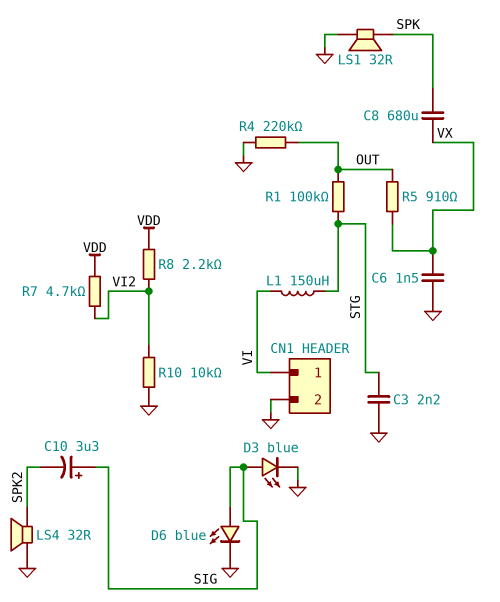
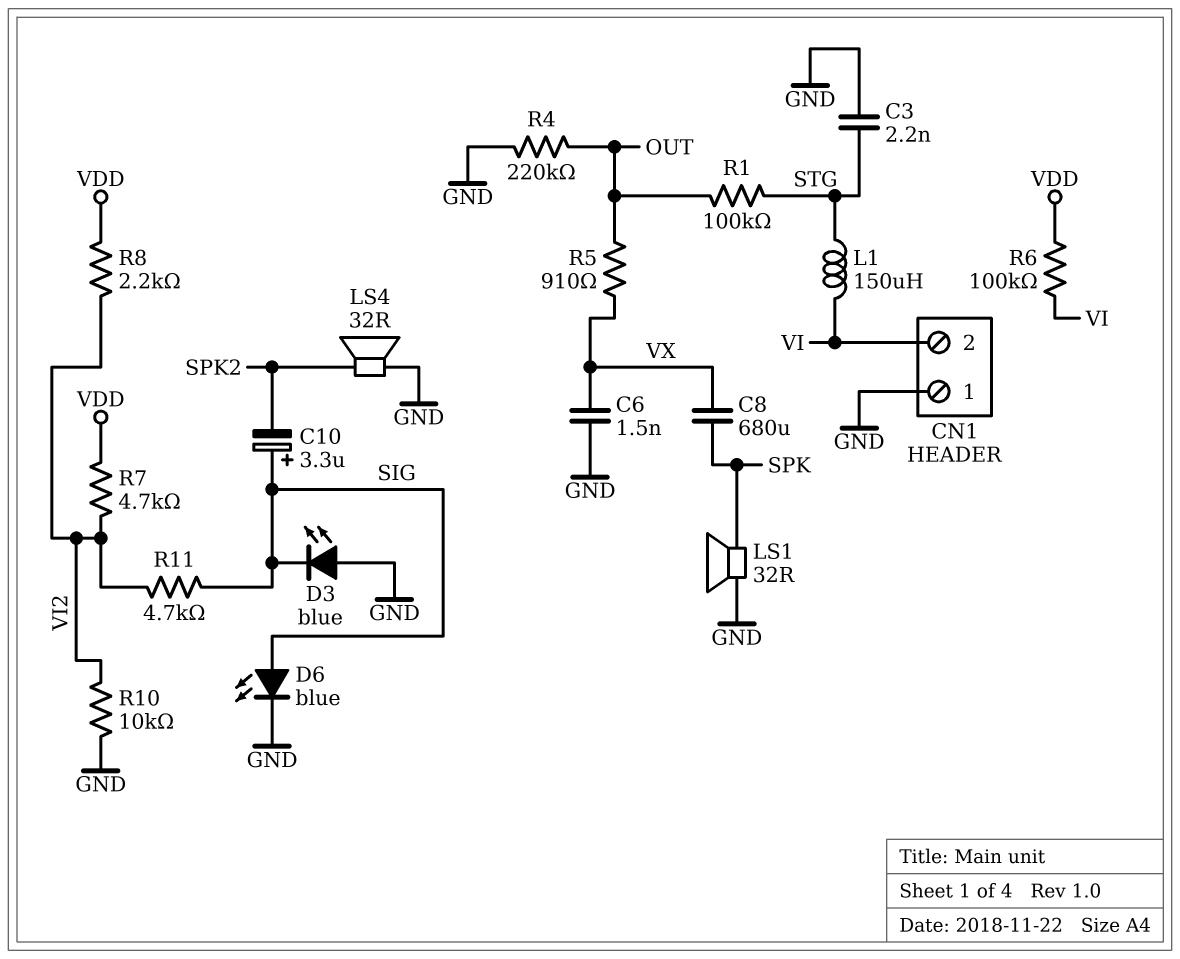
CN1 pin 1: VI -> GND
CN1 pin 2: GND -> VI
D3: LED blue (A SIG, K GND) -> LED blue (A GND, K SIG)
R6: none -> 100k (VDD, VI)
R11: none -> 4.7k (SIG, VI2)

